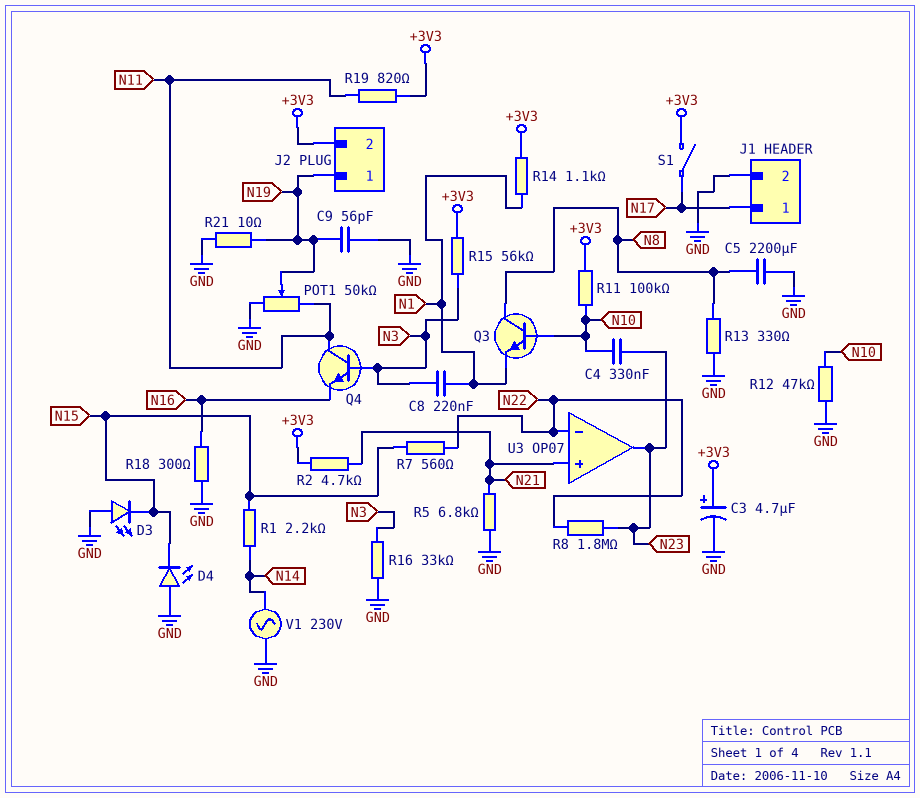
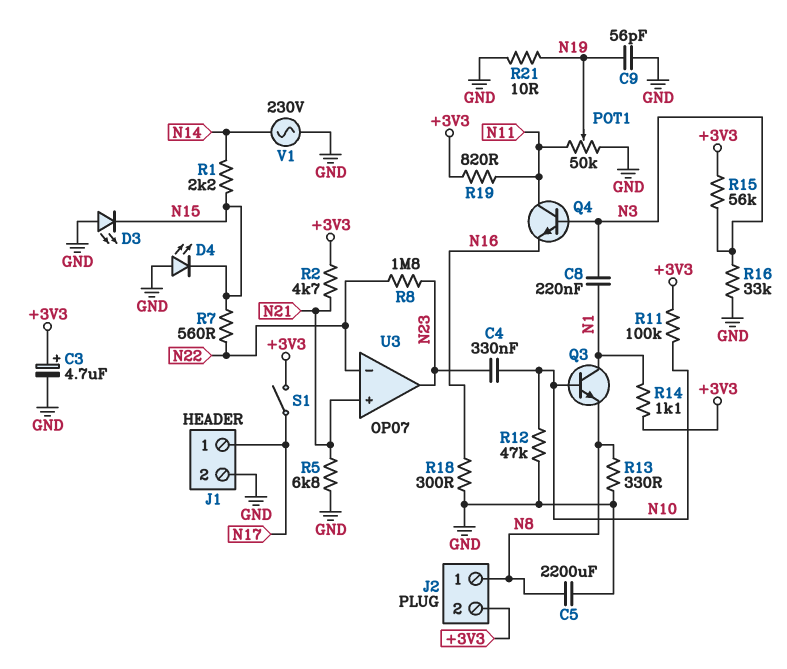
J2 pin 1: N19 -> N8
Q3: NPN (B N10, C N8, E N1) -> NPN (B N10, C N1, E N8)

